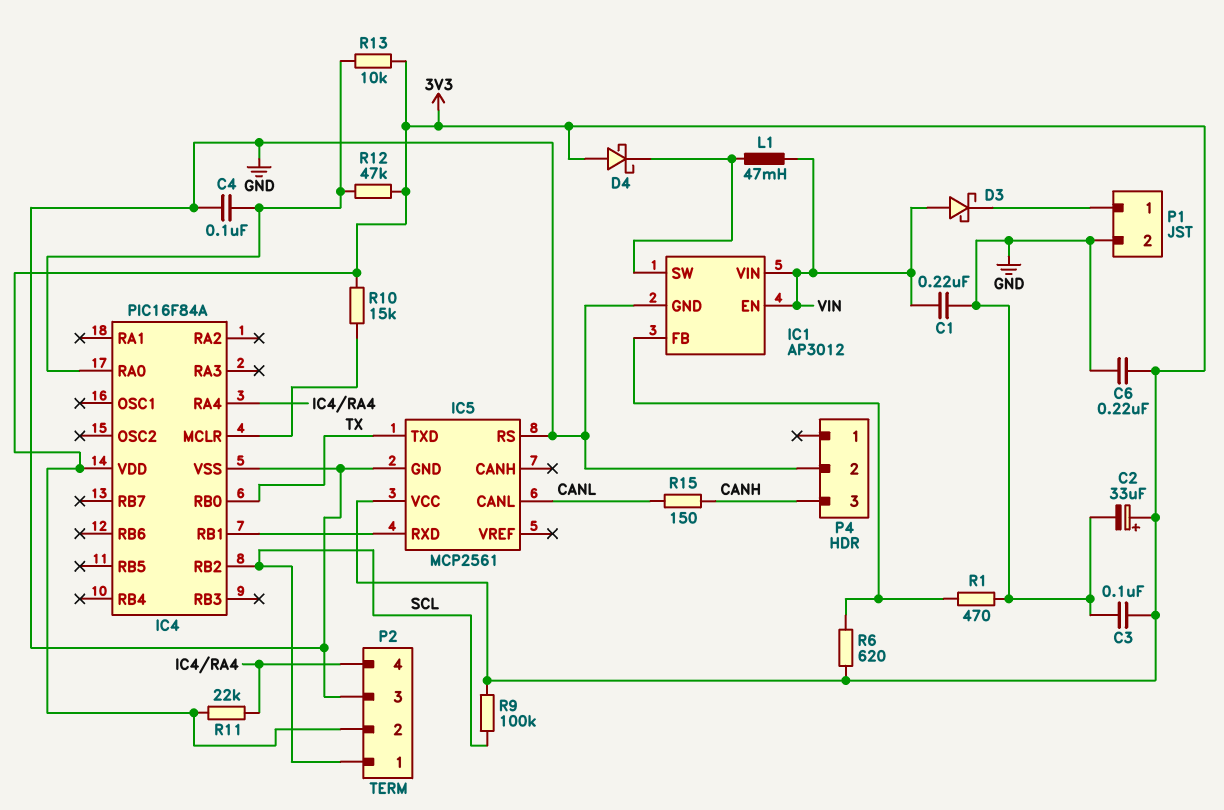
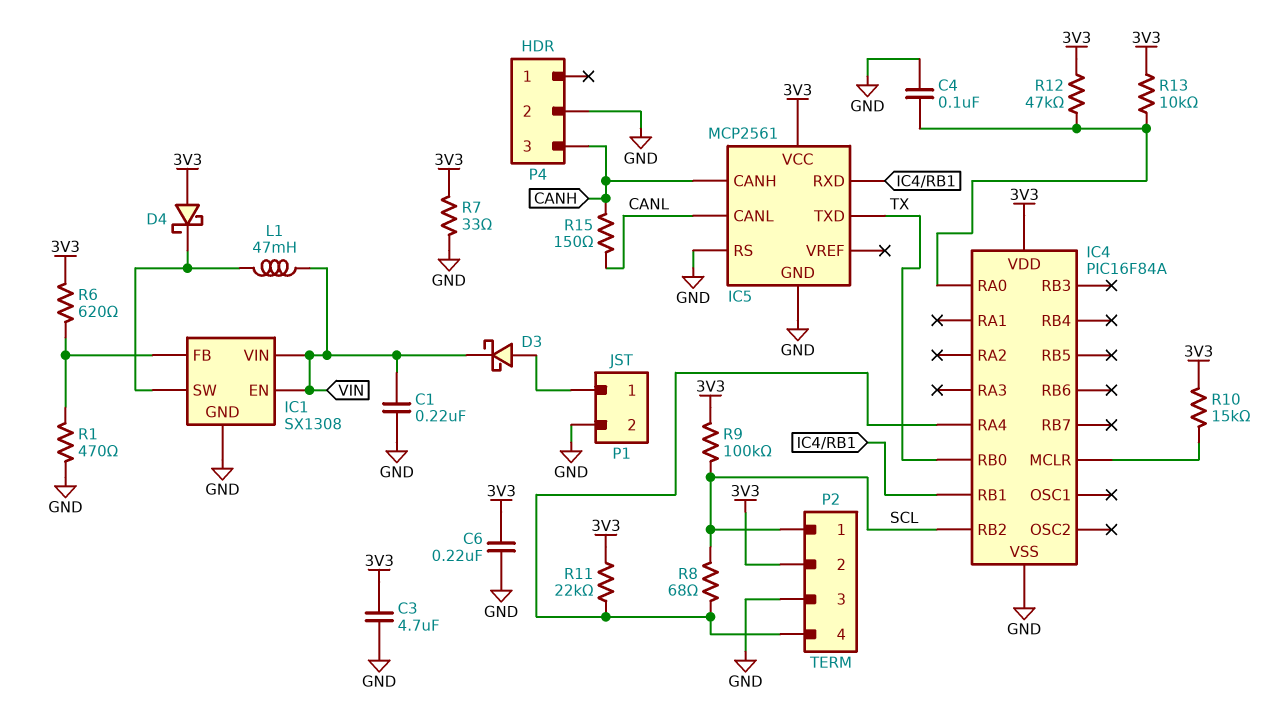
C2: 33uF (plus 3V3, minus GND) -> none
C3: 100nF (3V3, GND) -> 4.7uF (3V3, GND)
D3: schottky (A VIN, K P1/1) -> schottky (A P1/1, K VIN)
IC1: AP3012 -> SX1308
IC5 pin CANH: none -> CANH
R7: none -> 33 (3V3, GND)
R8: none -> 68 (IC4/RA4, SCL)

